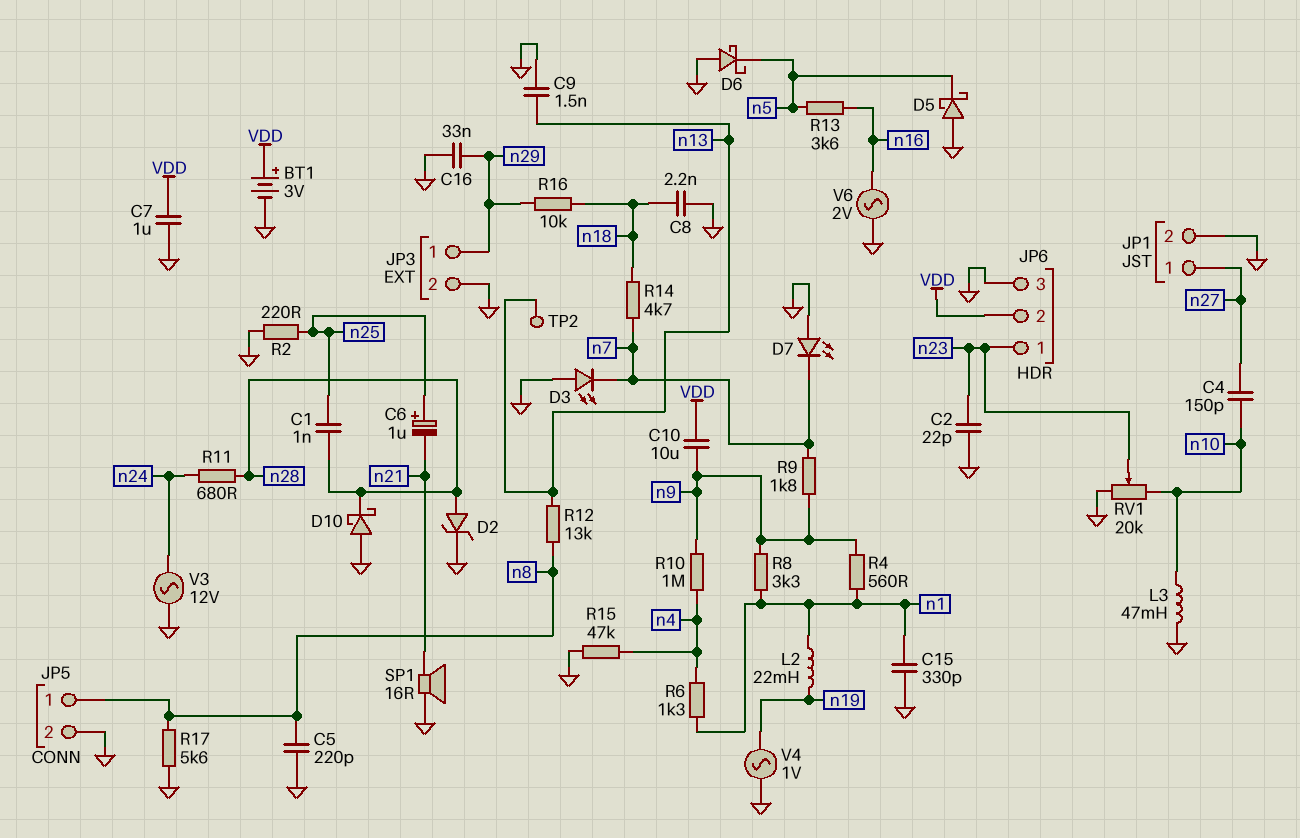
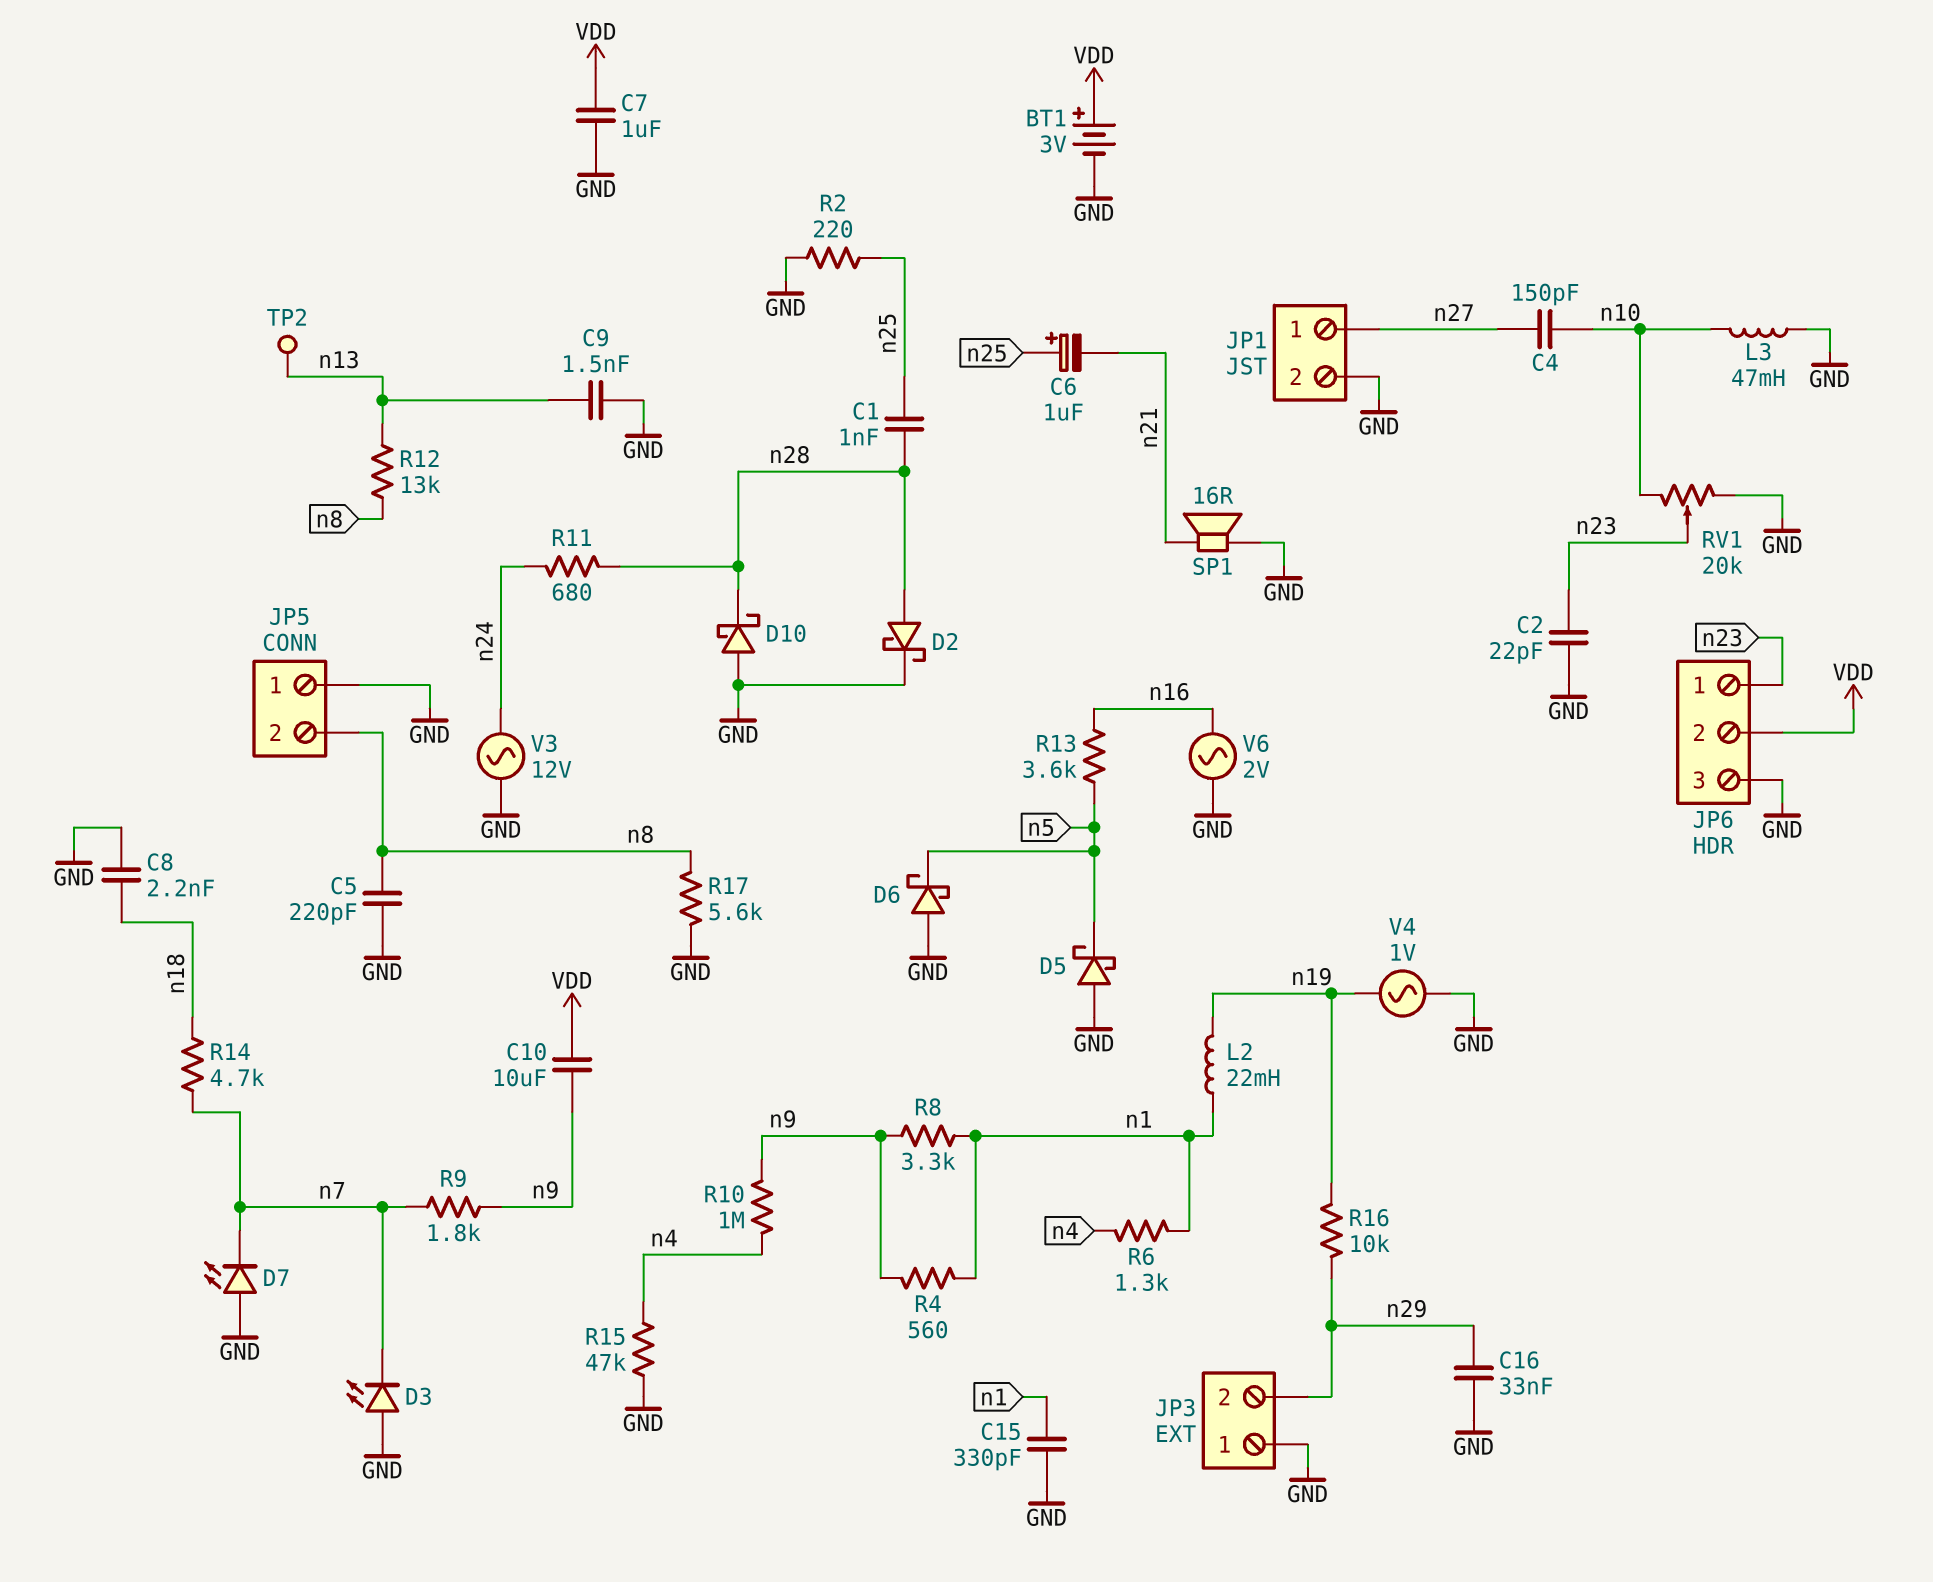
D2: zener (A n28, K GND) -> schottky (A n28, K GND)
JP3 pin 1: n29 -> GND
JP3 pin 2: GND -> n29
JP5 pin 1: n8 -> GND
JP5 pin 2: GND -> n8
R16: 10k (n18, n29) -> 10k (n19, n29)

